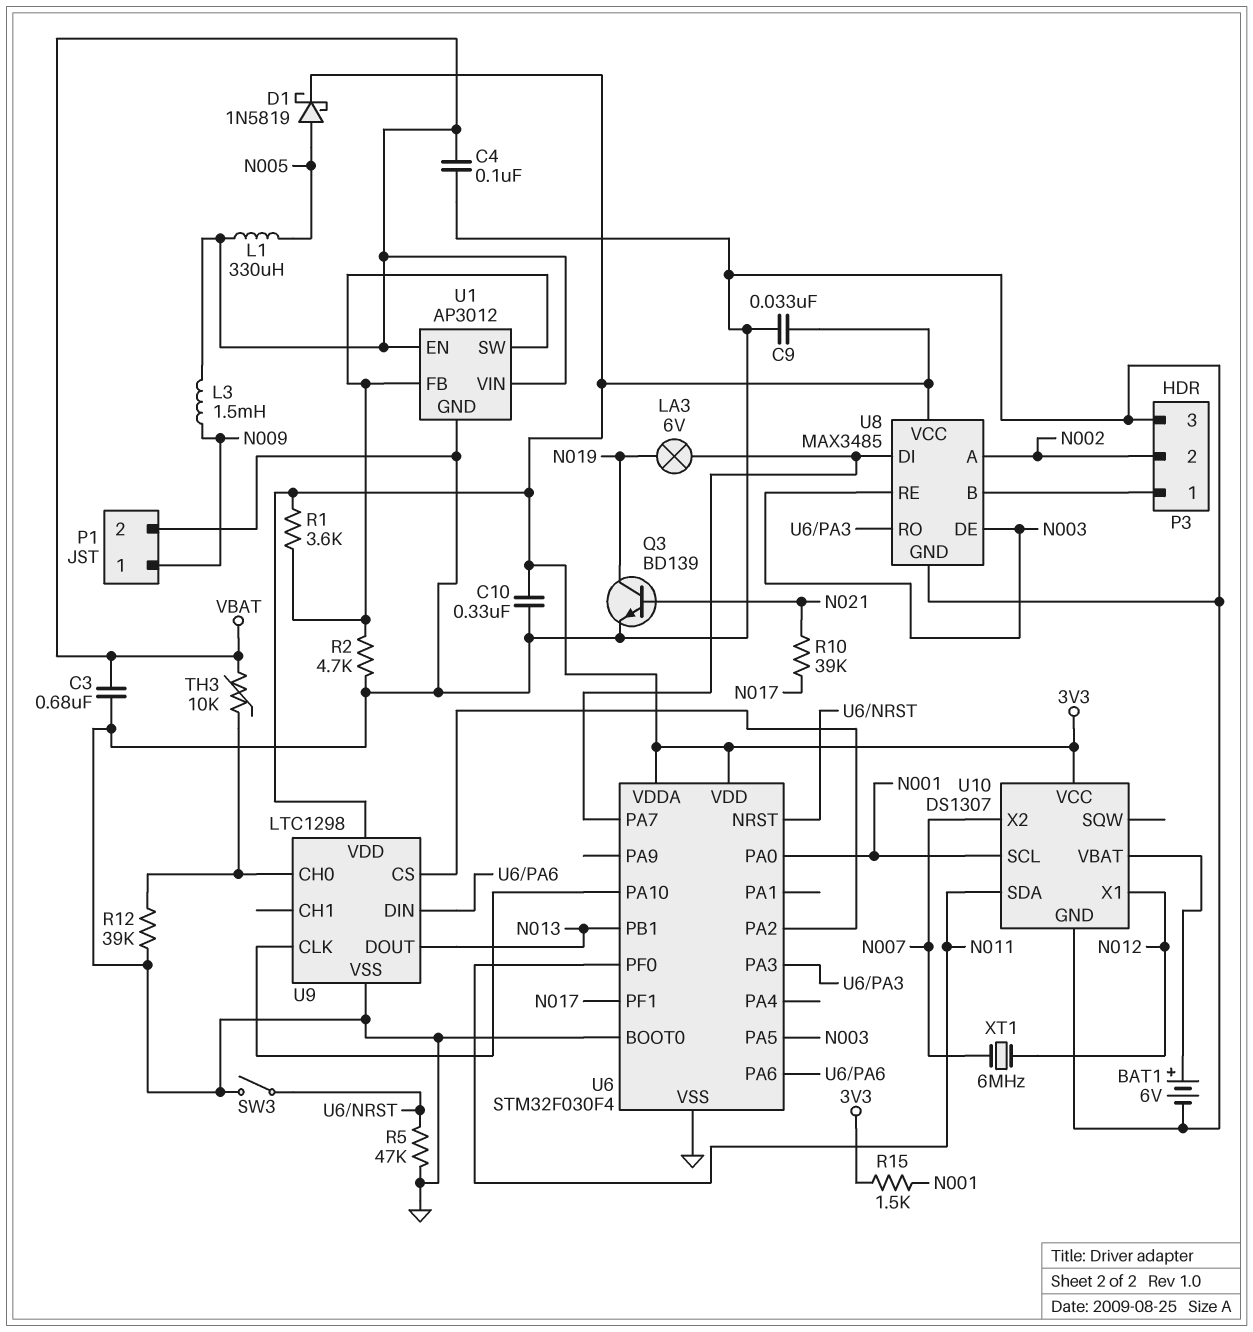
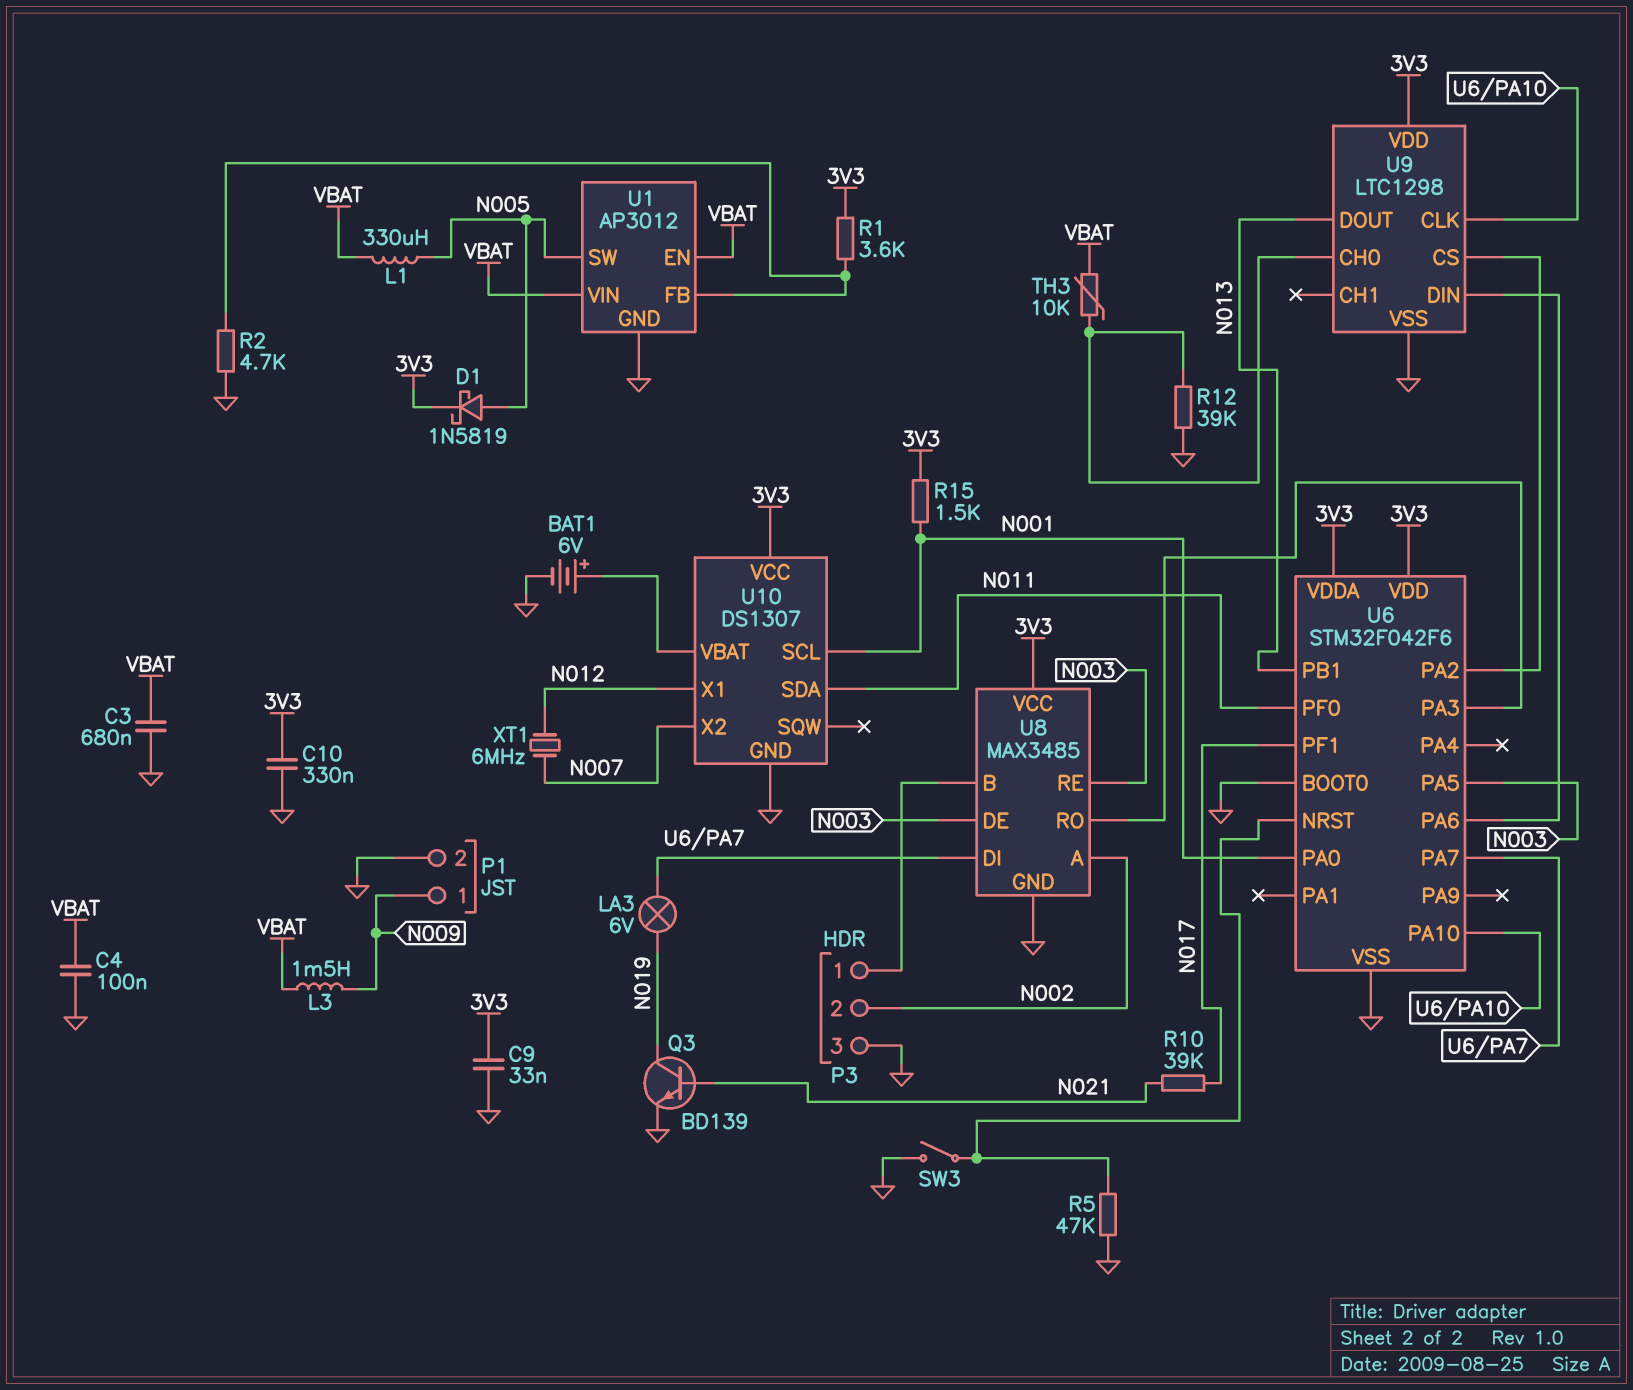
U1 pin SW: U1/FB -> N005
U6: STM32F030F4 -> STM32F042F6

